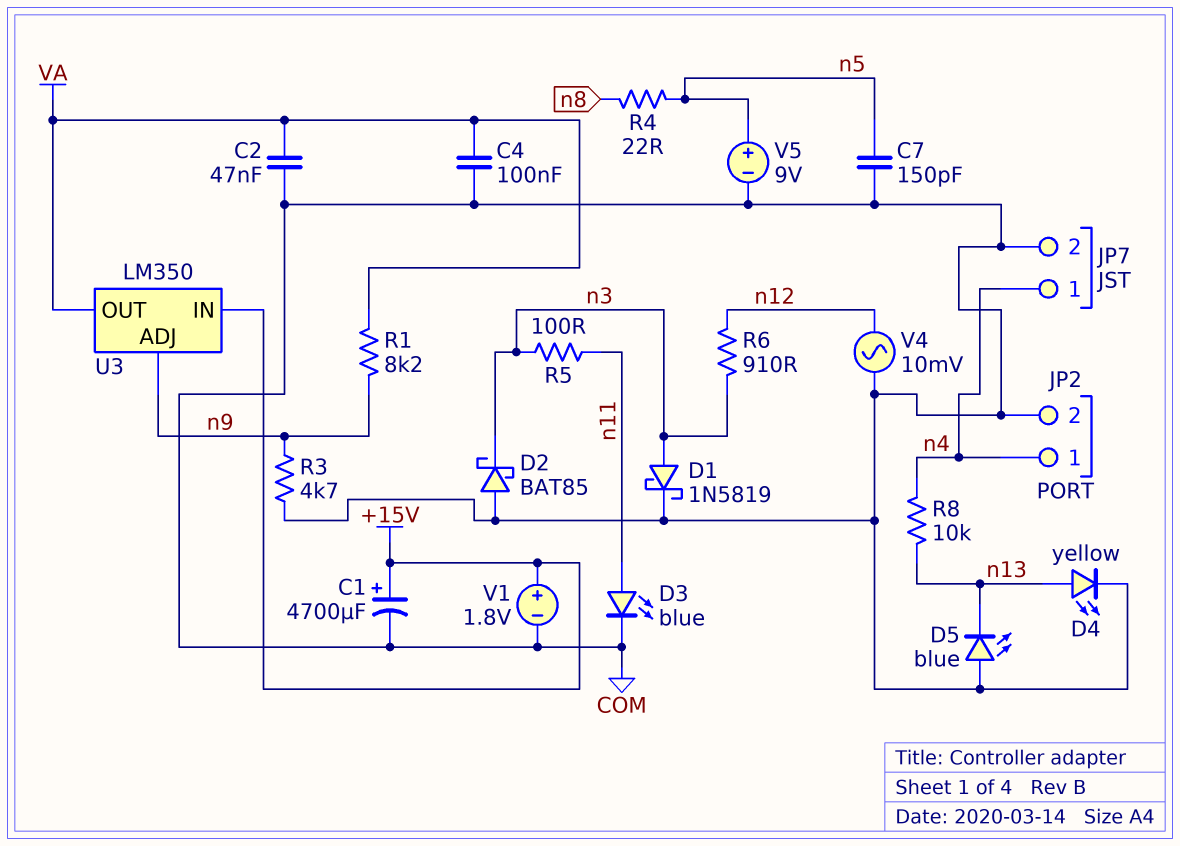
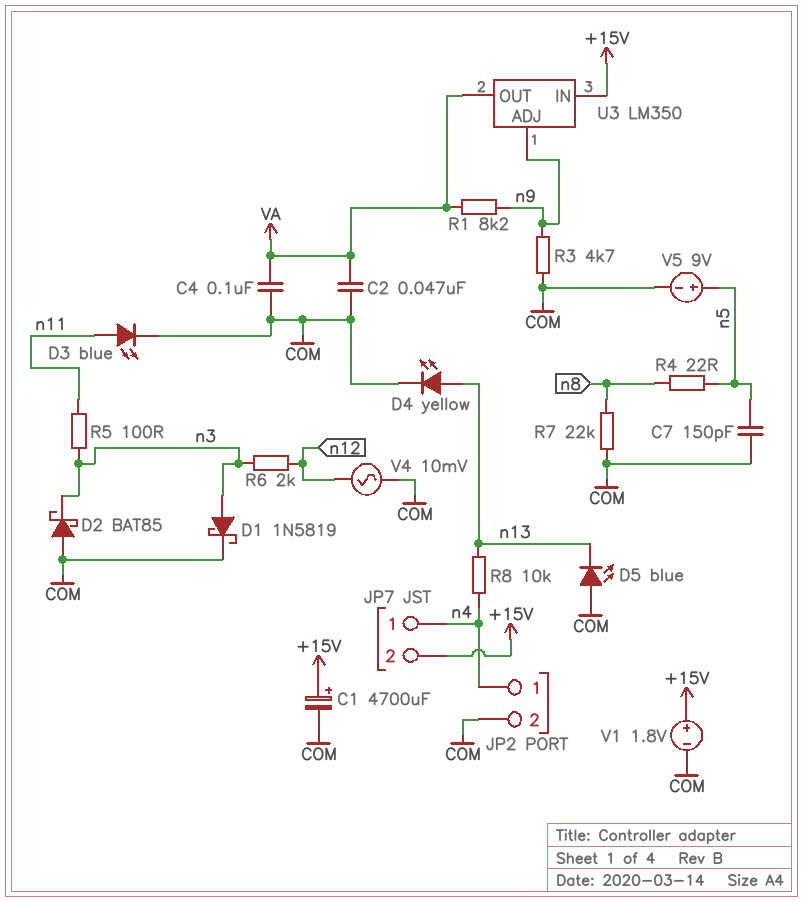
JP7 pin 2: COM -> +15V
R6: 910 (n3, n12) -> 2k (n3, n12)
R7: none -> 22k (COM, n8)

